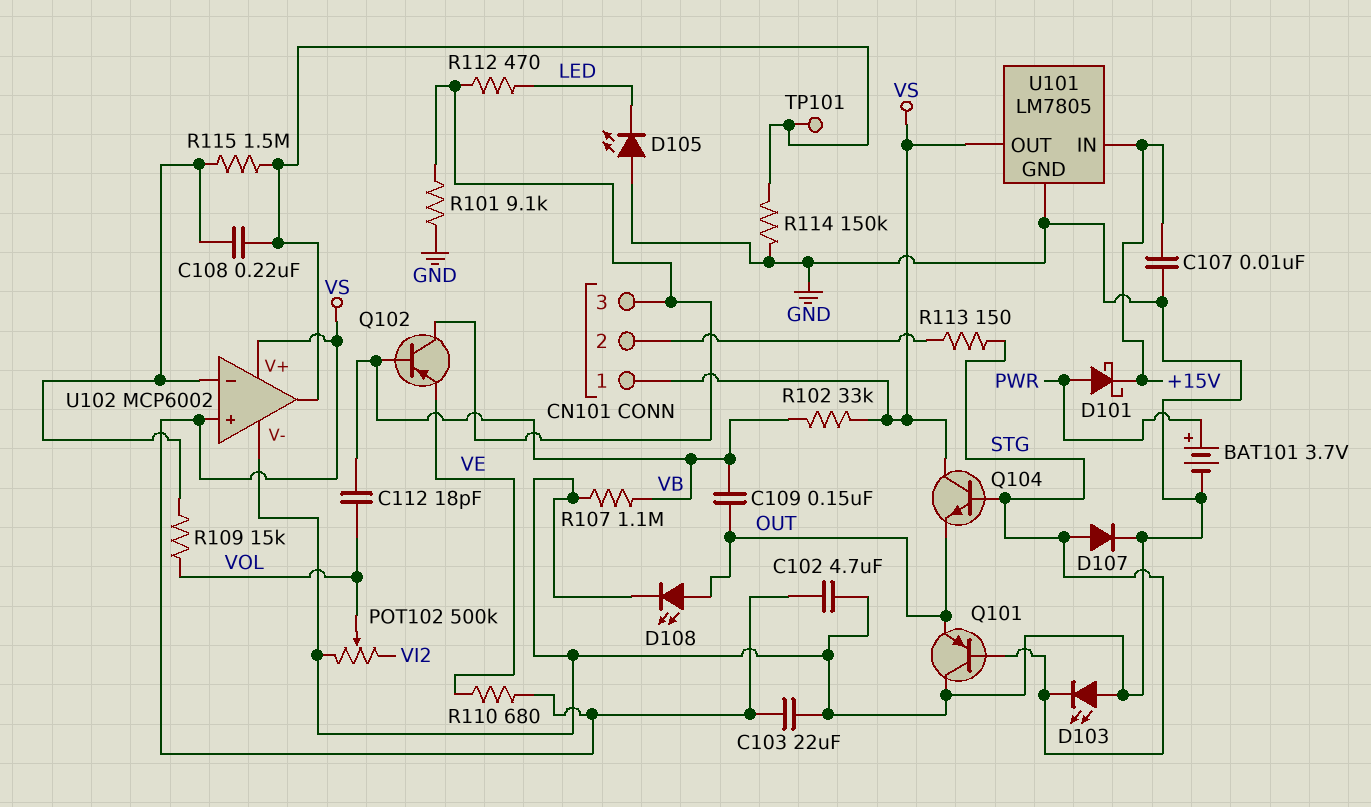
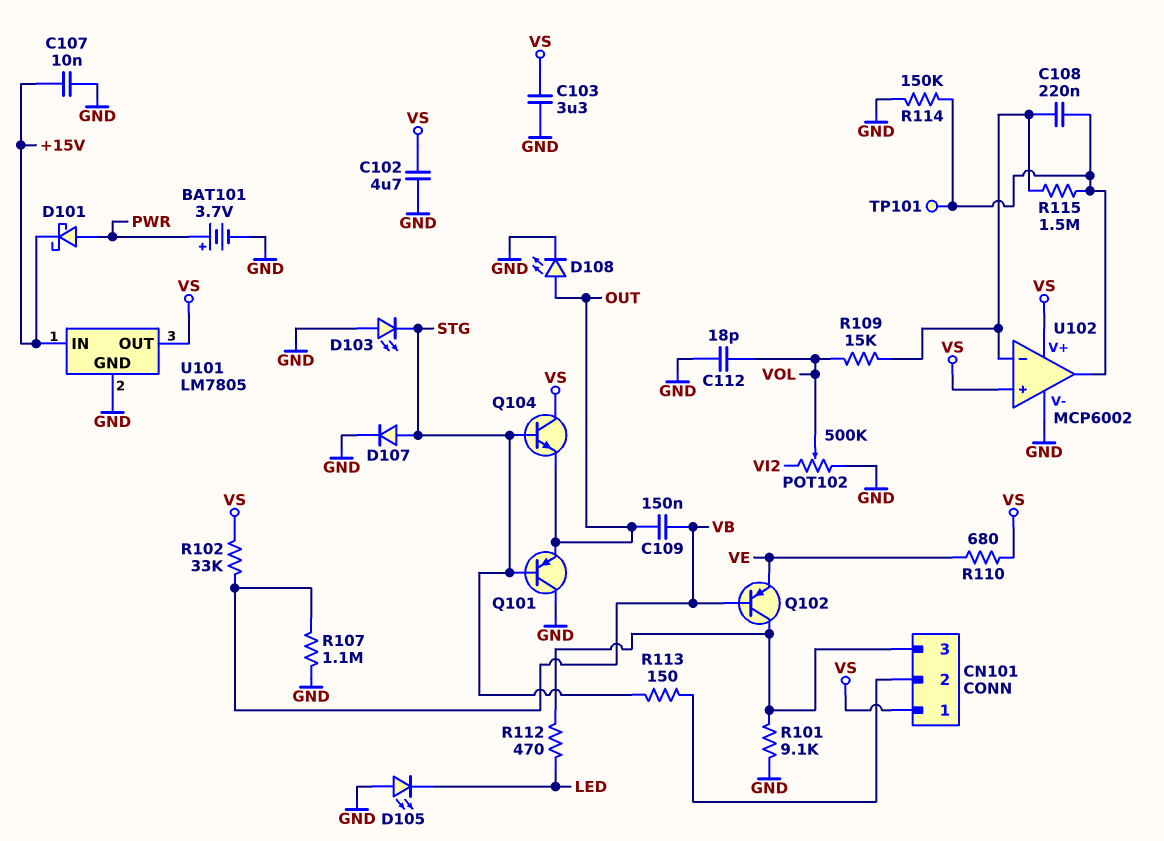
C103: 22uF (GND, VS) -> 3.3uF (GND, VS)
C112: 18pF (VB, VOL) -> 18pF (GND, VOL)

